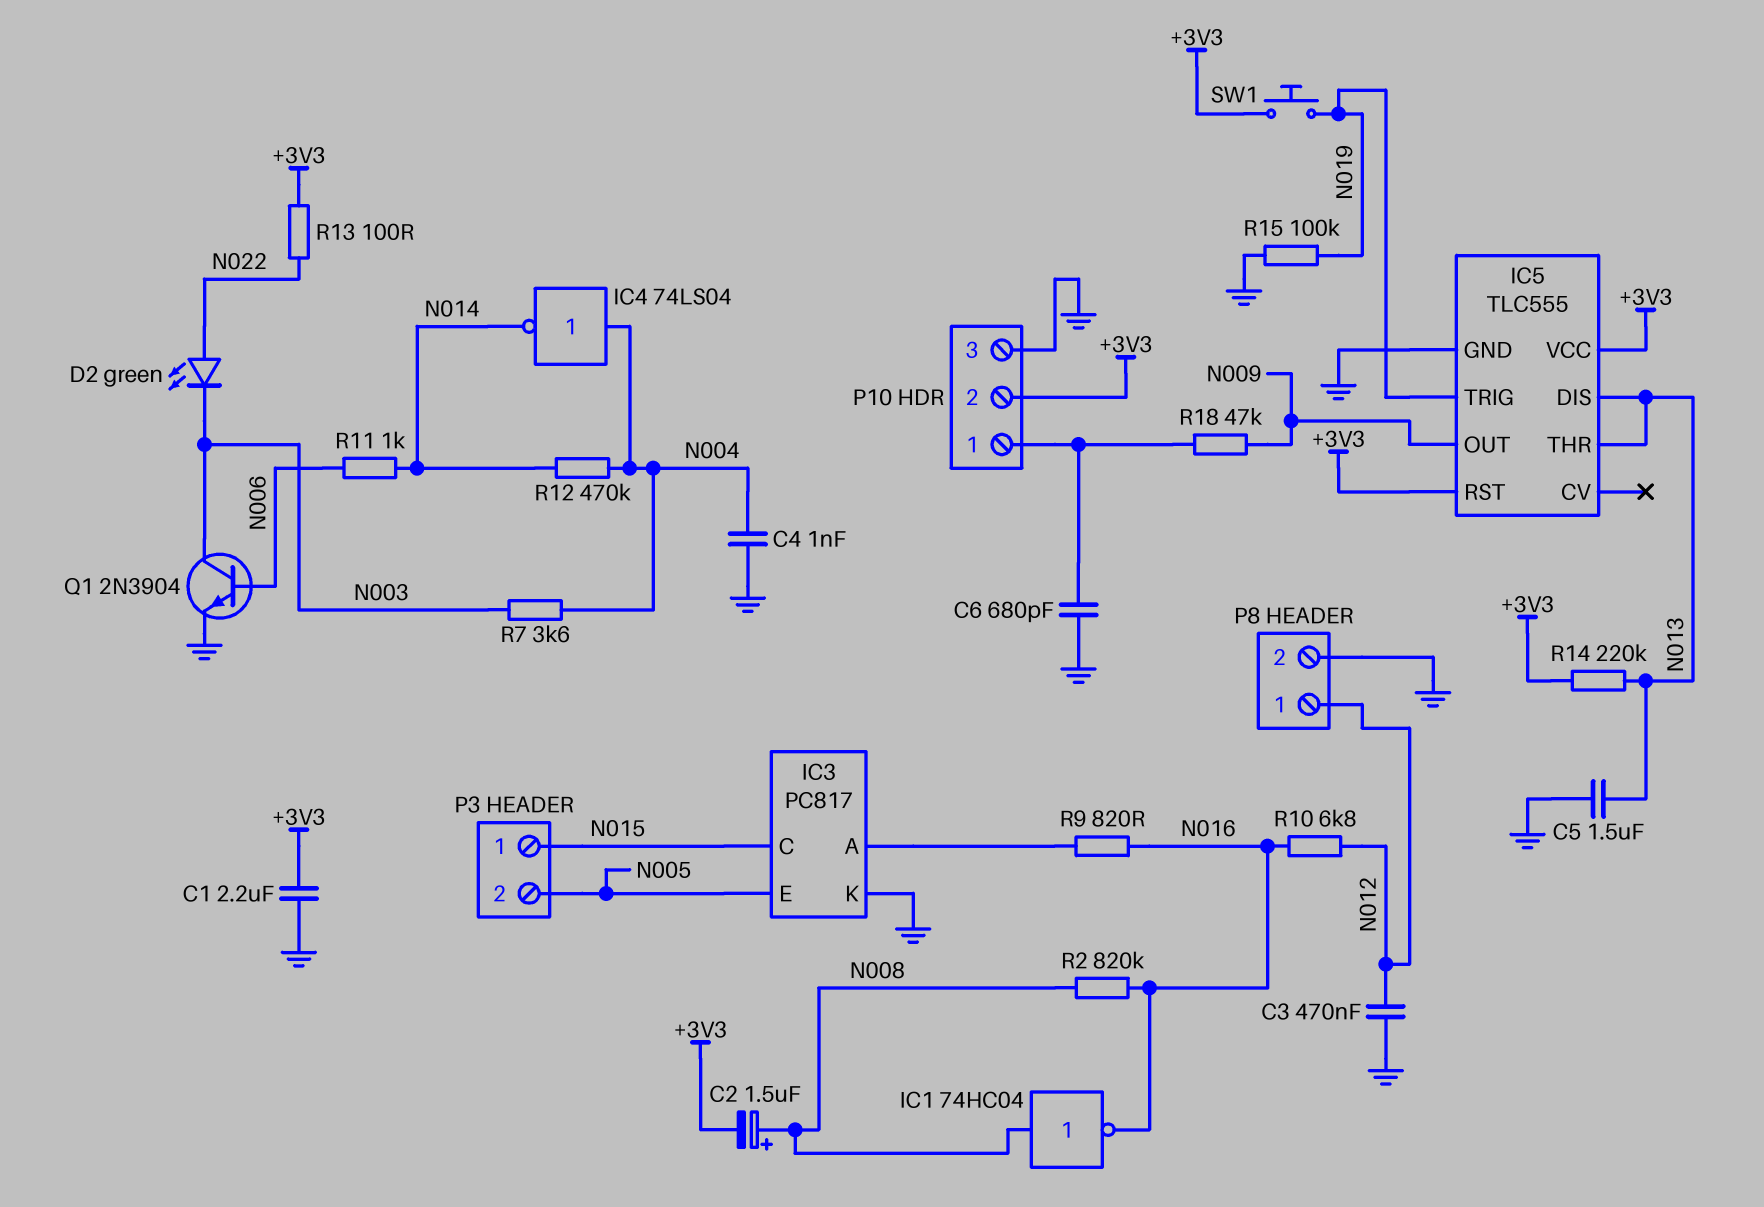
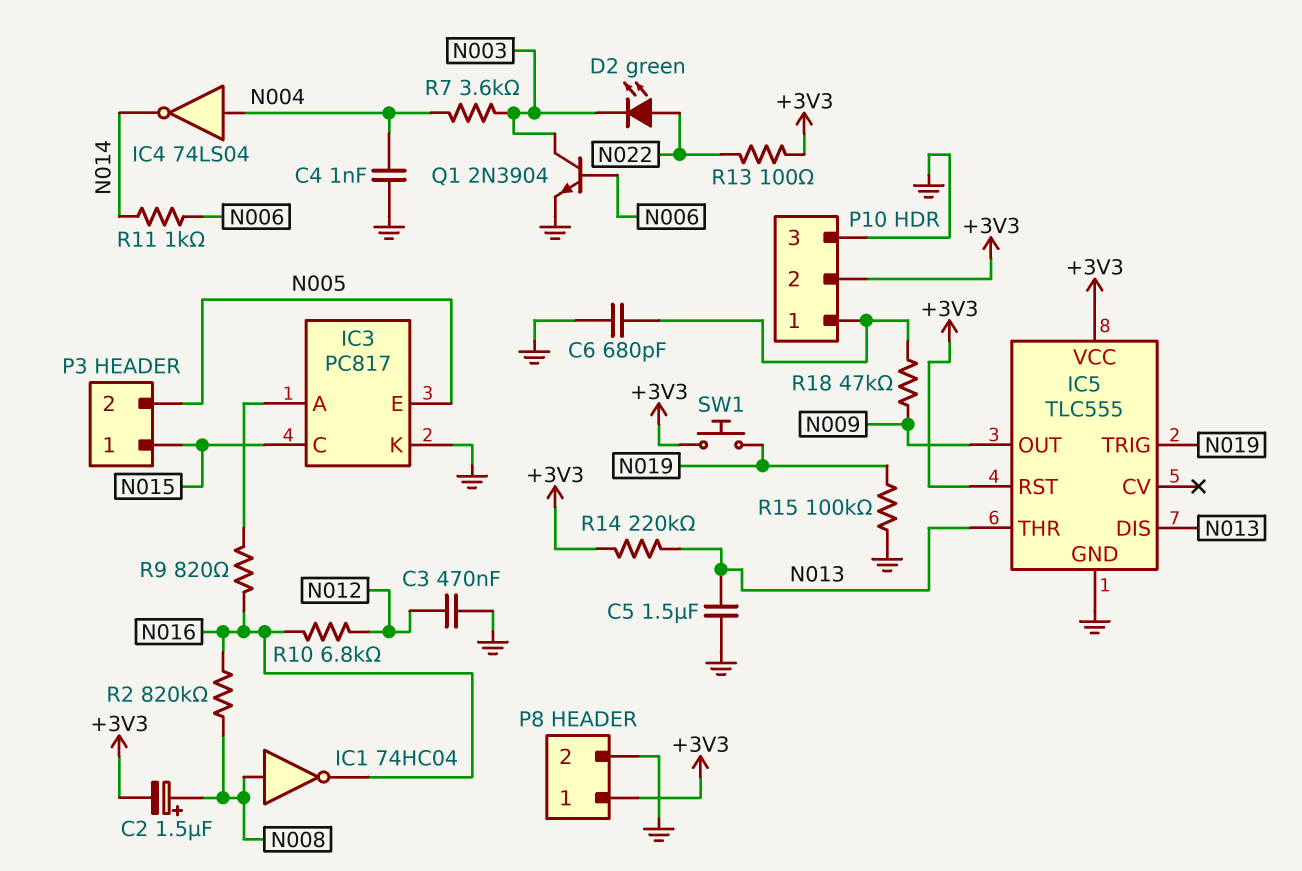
C1: 2.2uF (+3V3, GND) -> none
P8 pin 1: N012 -> +3V3
R12: 470k (N004, N014) -> none

